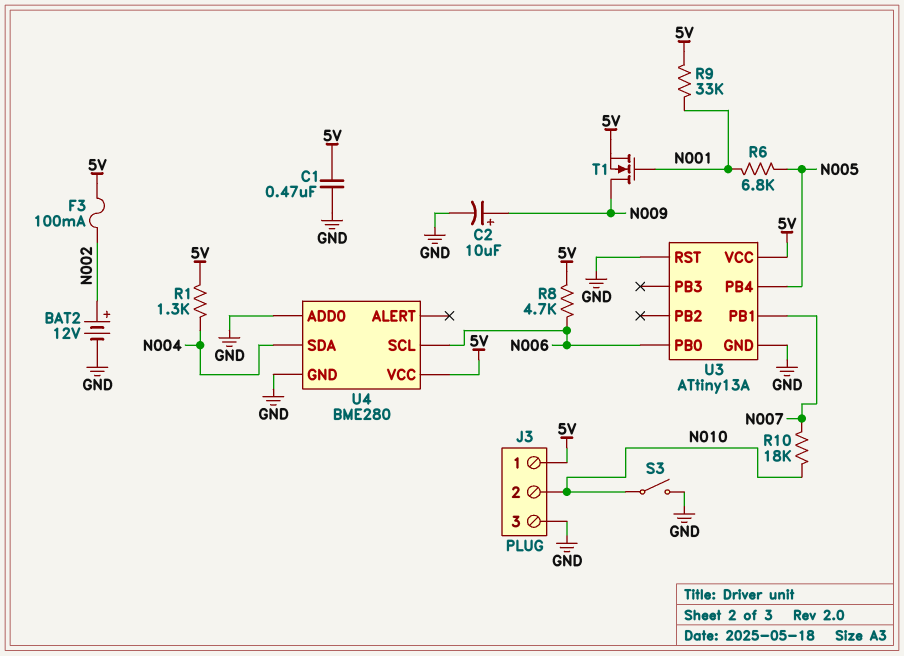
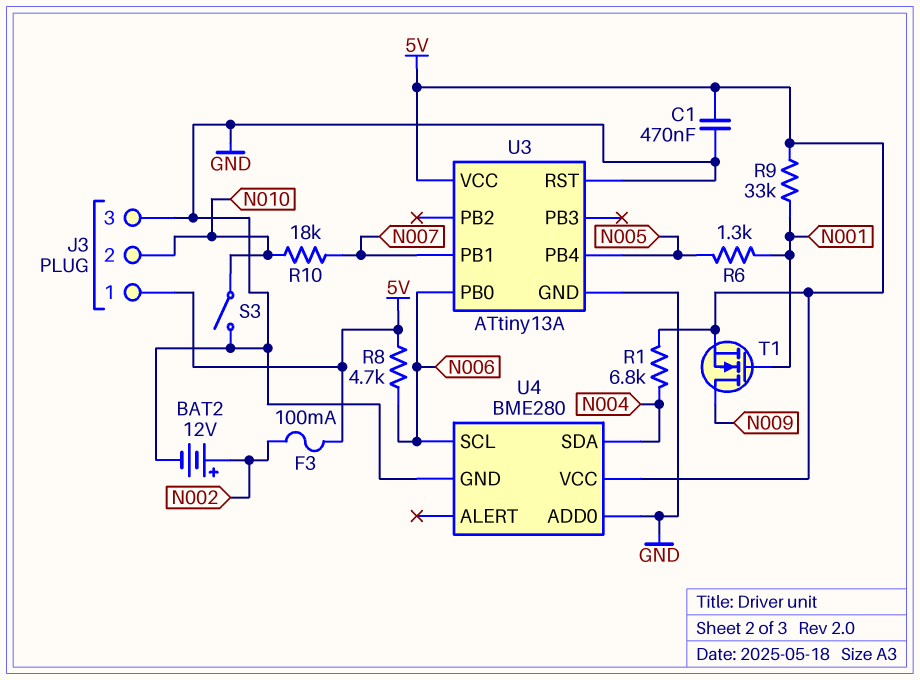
C2: 10uF (plus N009, minus GND) -> none
R1: 1.3k (5V, N004) -> 6.8k (5V, N004)
R6: 6.8k (N001, N005) -> 1.3k (N001, N005)

